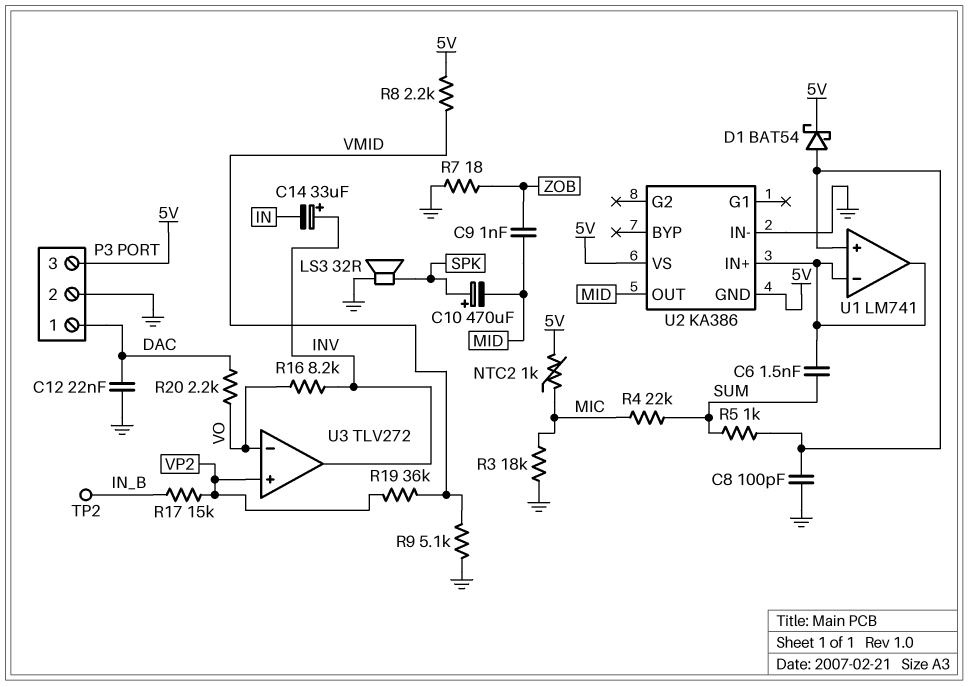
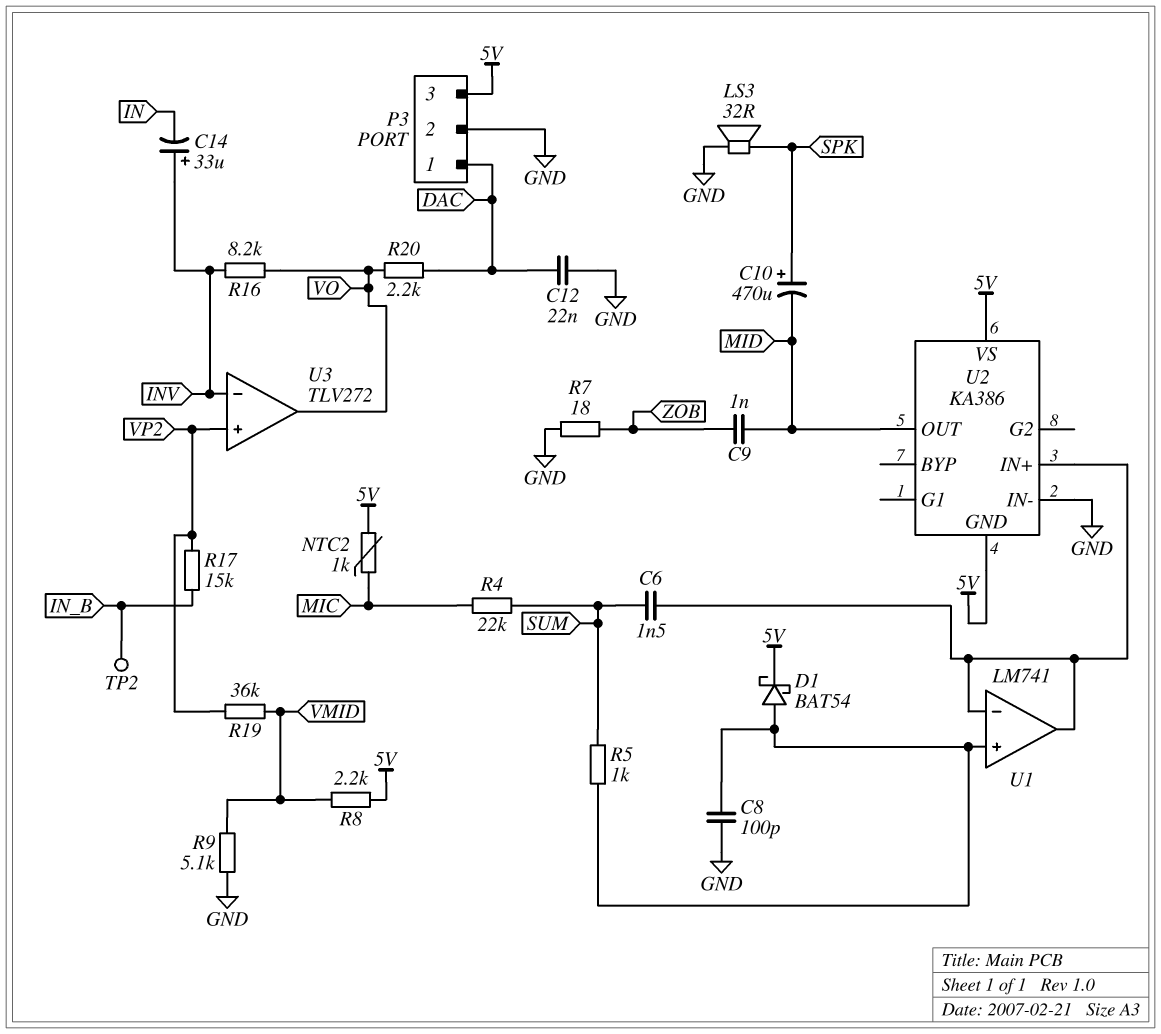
R3: 18k (GND, MIC) -> none
U3 pin in-: VO -> INV
U3 pin out: INV -> VO

